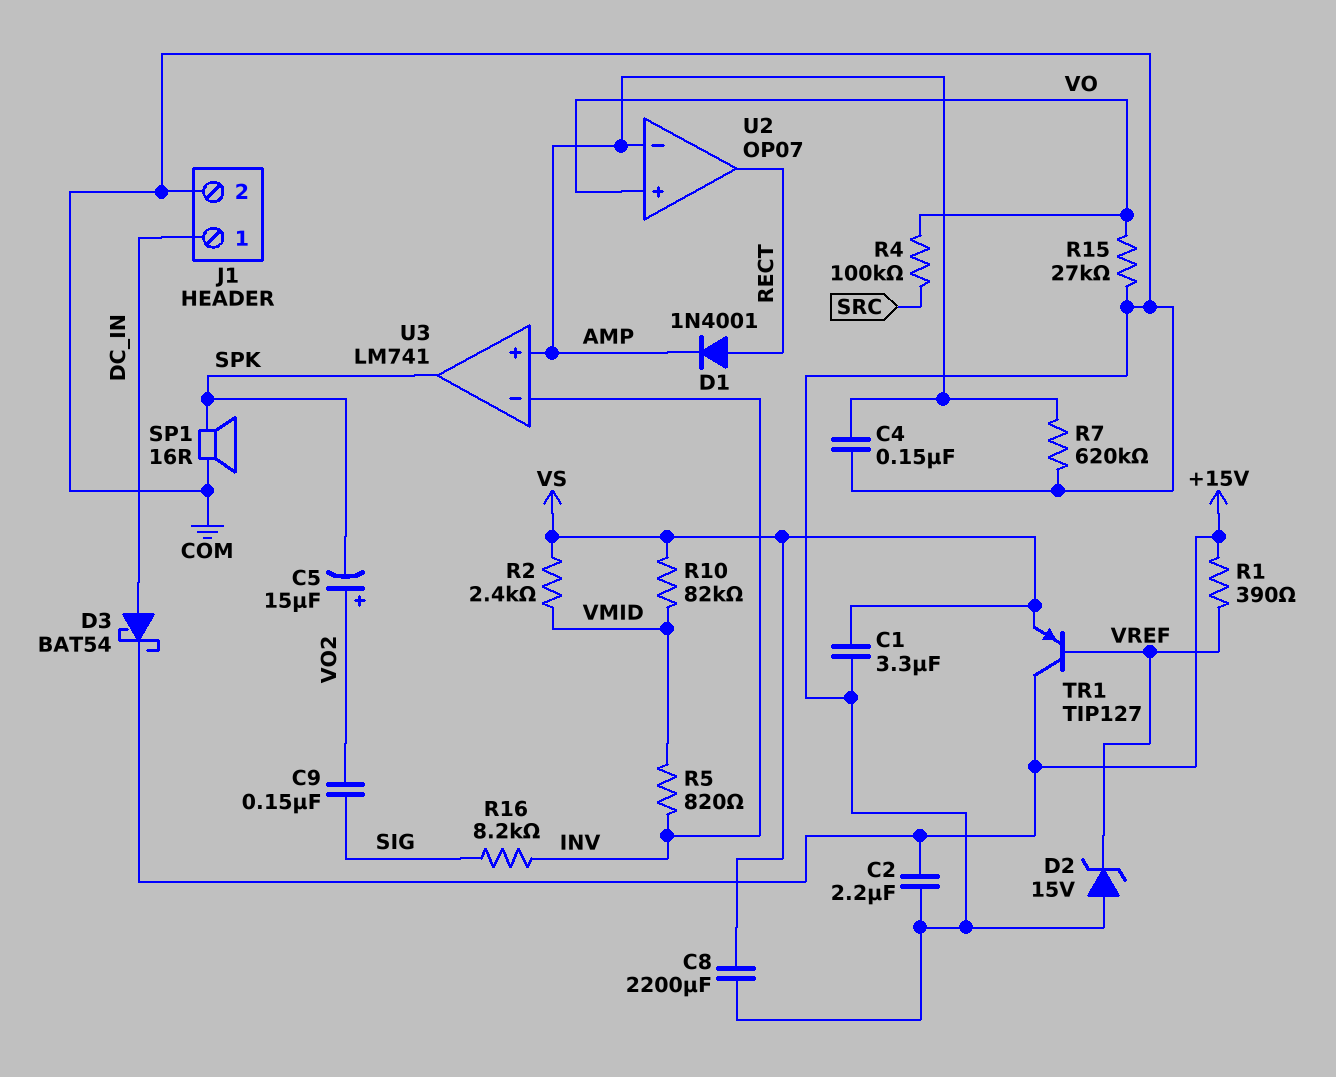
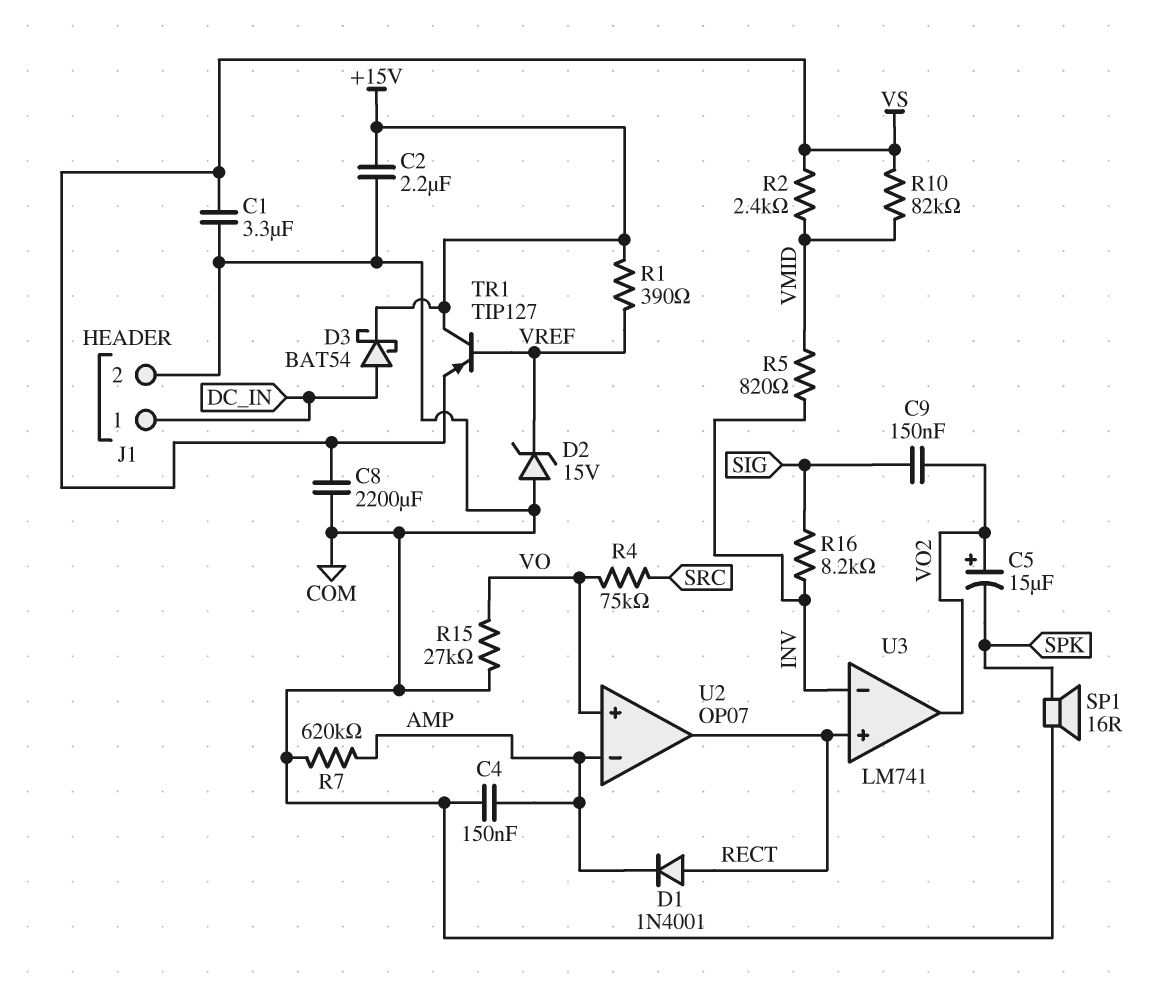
R4: 100k (SRC, VO) -> 75k (SRC, VO)
U3 pin in+: AMP -> RECT
U3 pin out: SPK -> VO2

